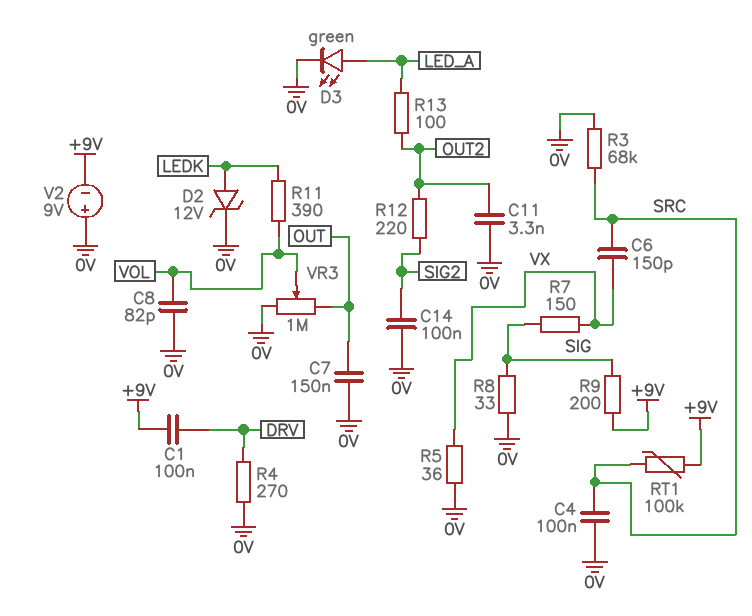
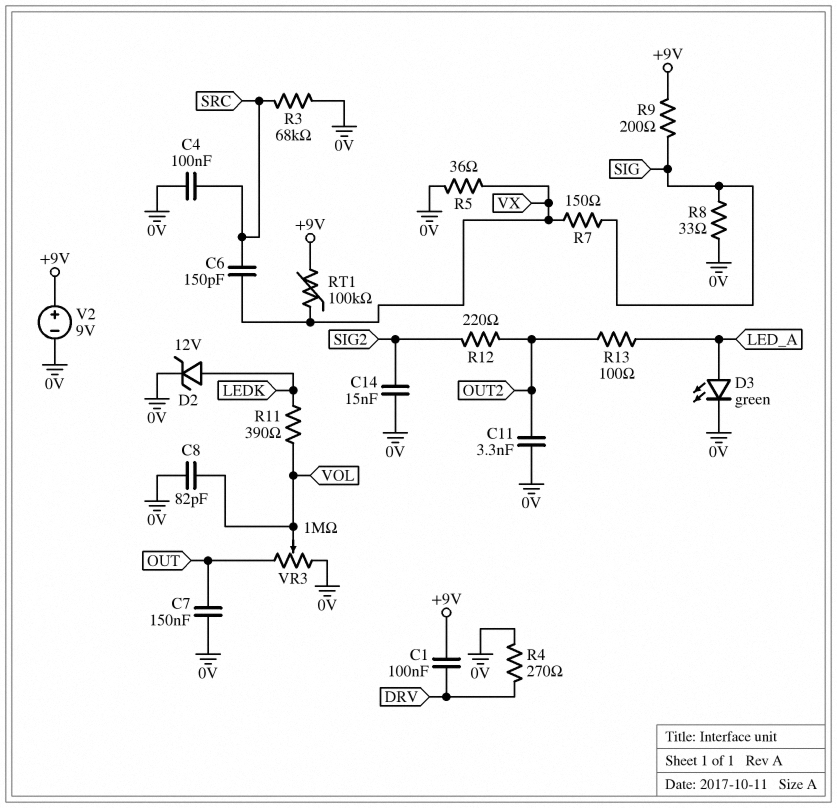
C14: 100nF (0V, SIG2) -> 15nF (0V, SIG2)
RT1: 100k (+9V, SRC) -> 100k (+9V, VX)
V2: 9V (plus 0V, minus +9V) -> 9V (plus +9V, minus 0V)

